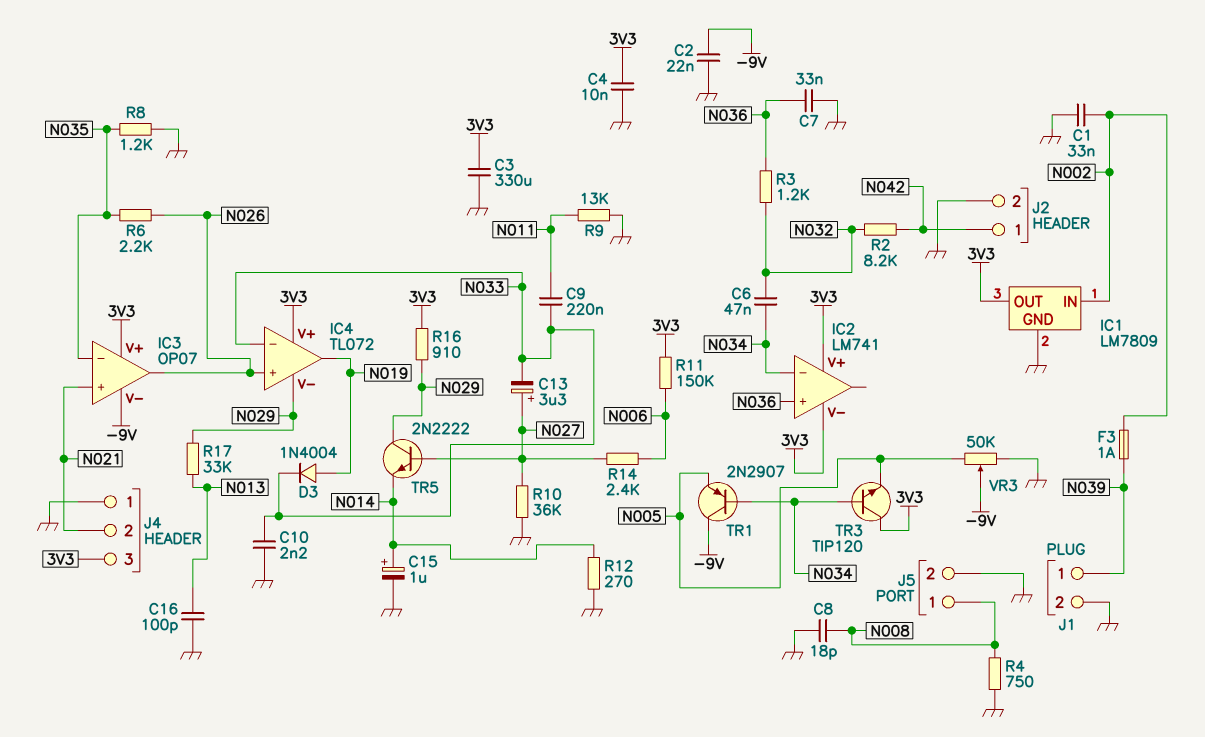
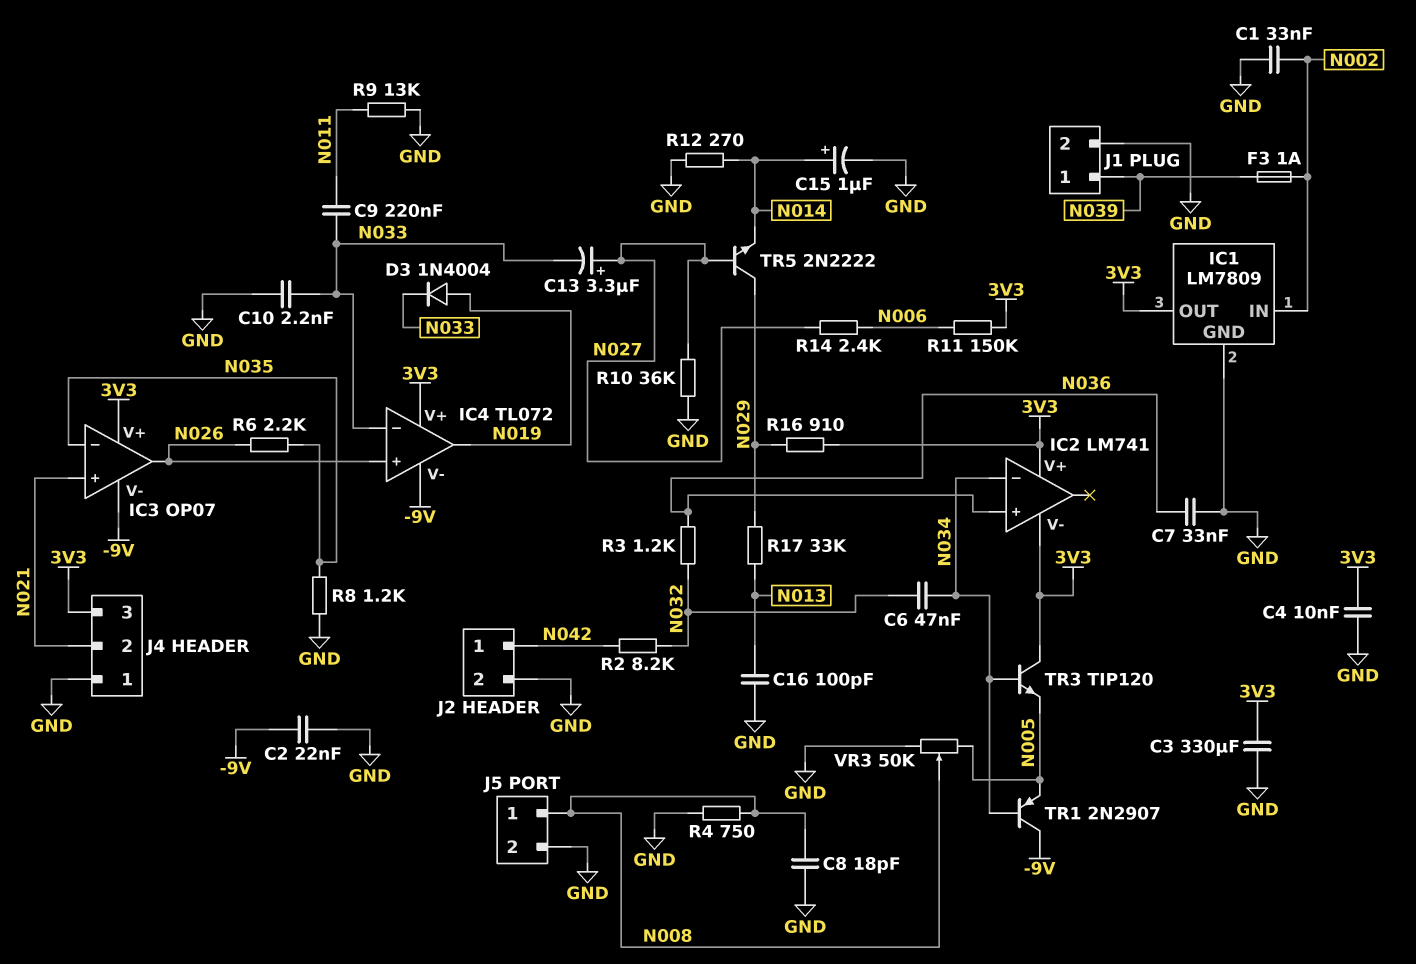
IC4 pin V-: N029 -> -9V
VR3: 50k (GND, N005, wiper -9V) -> 50k (GND, N005, wiper N008)

